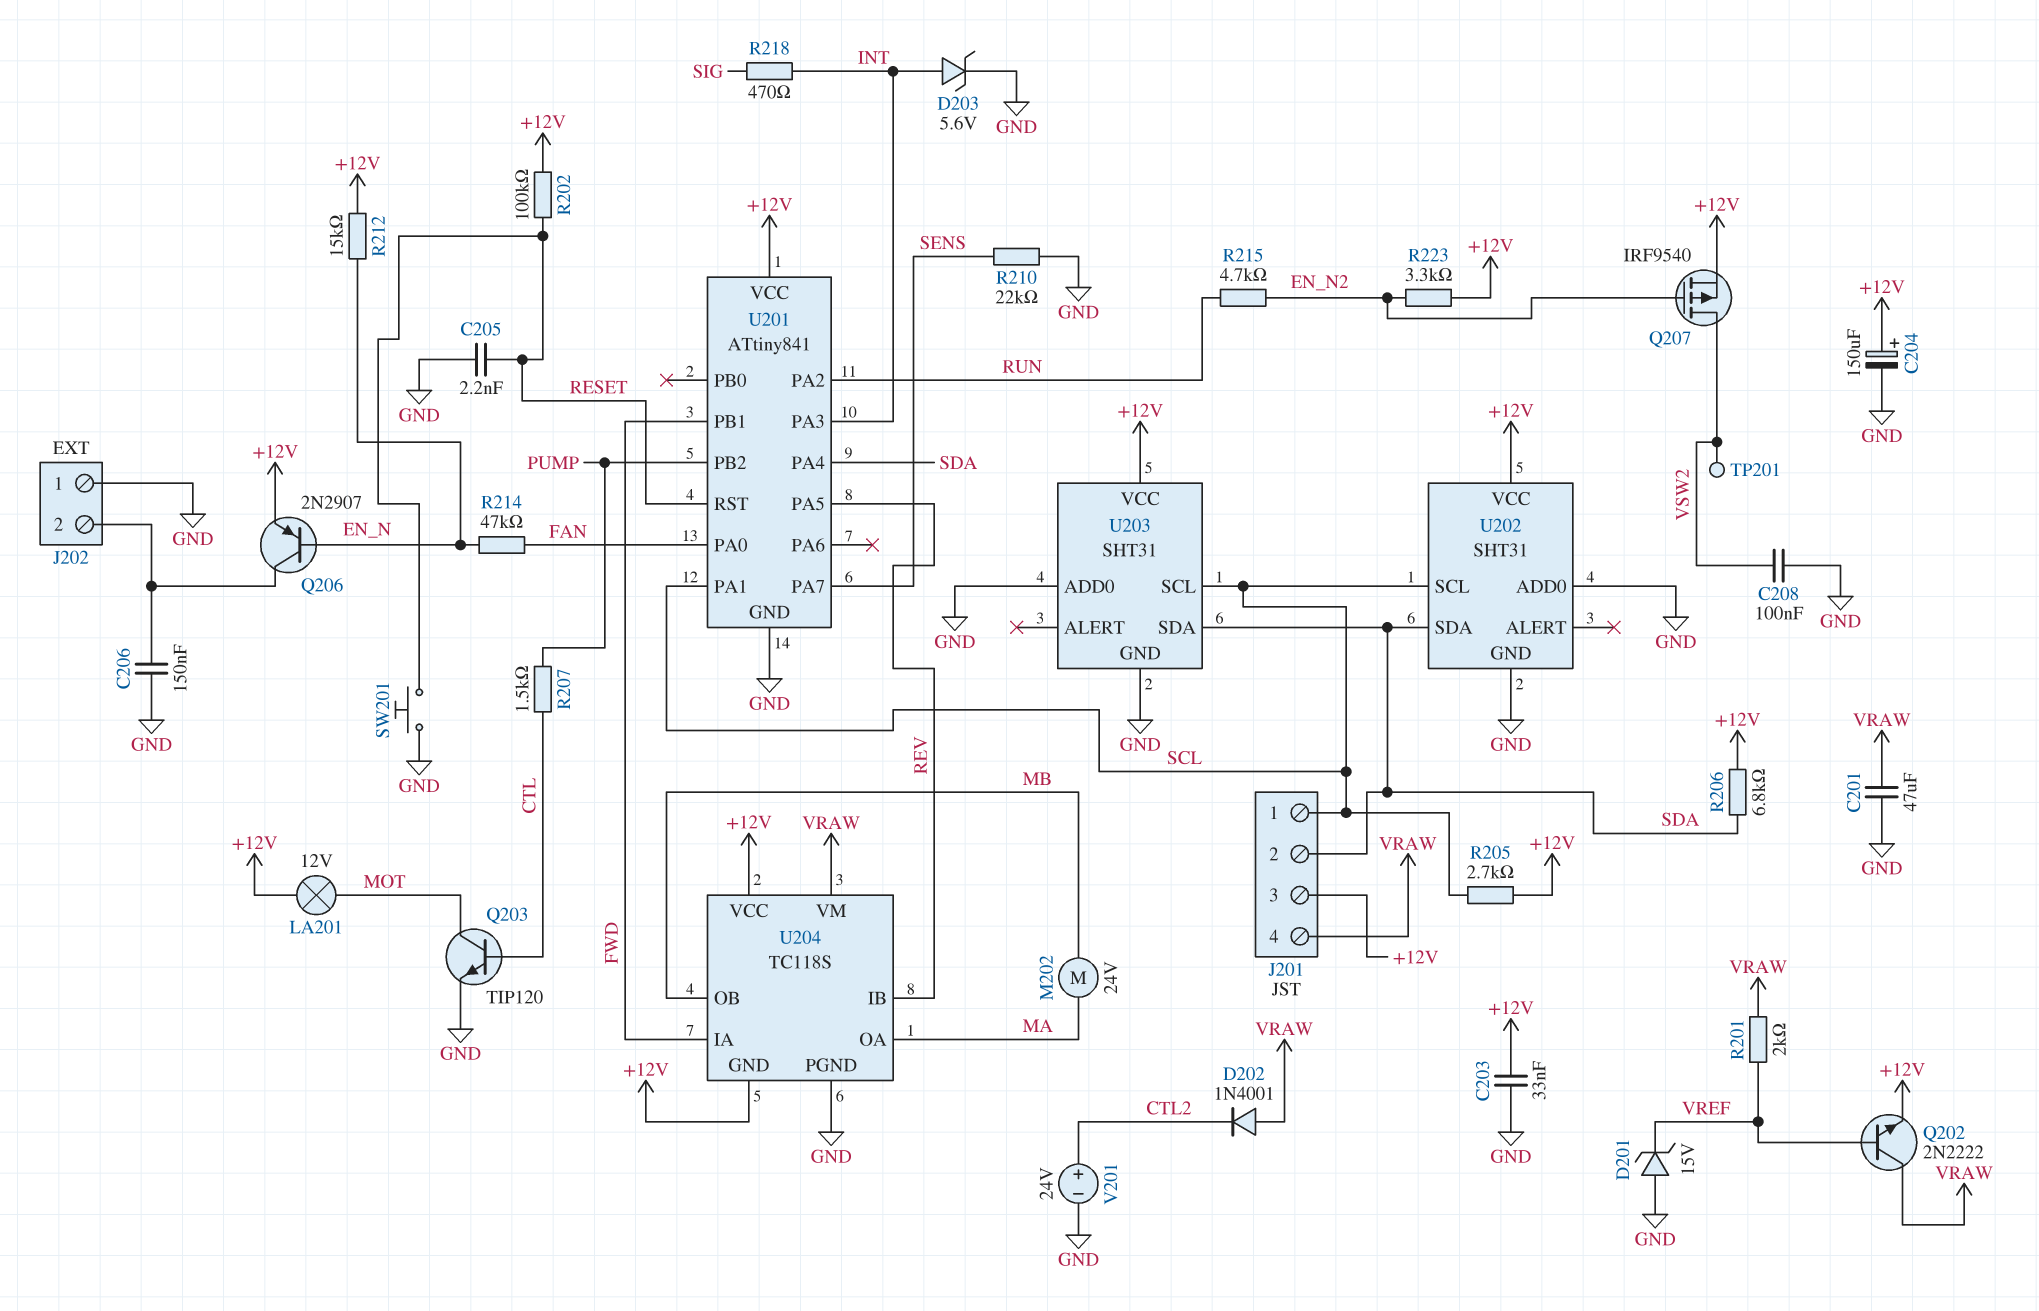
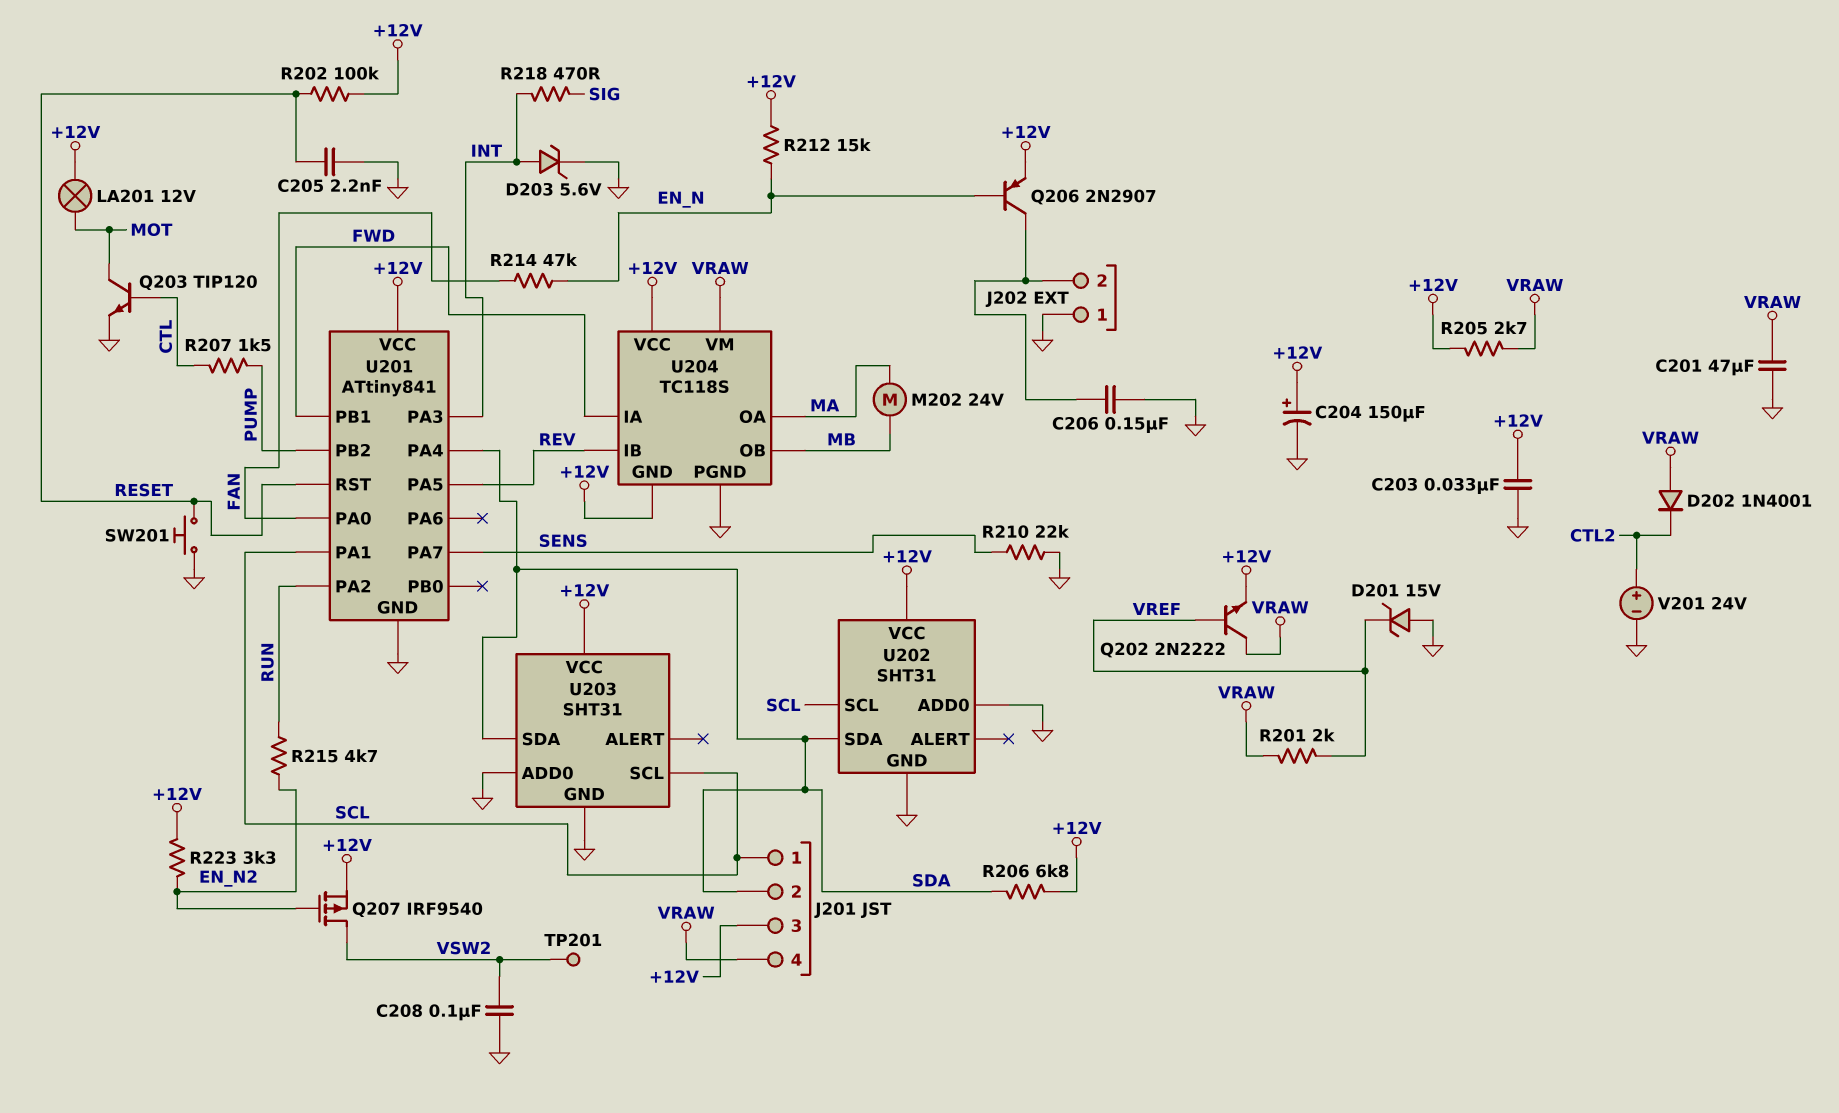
R205: 2.7k (+12V, SCL) -> 2.7k (+12V, VRAW)

